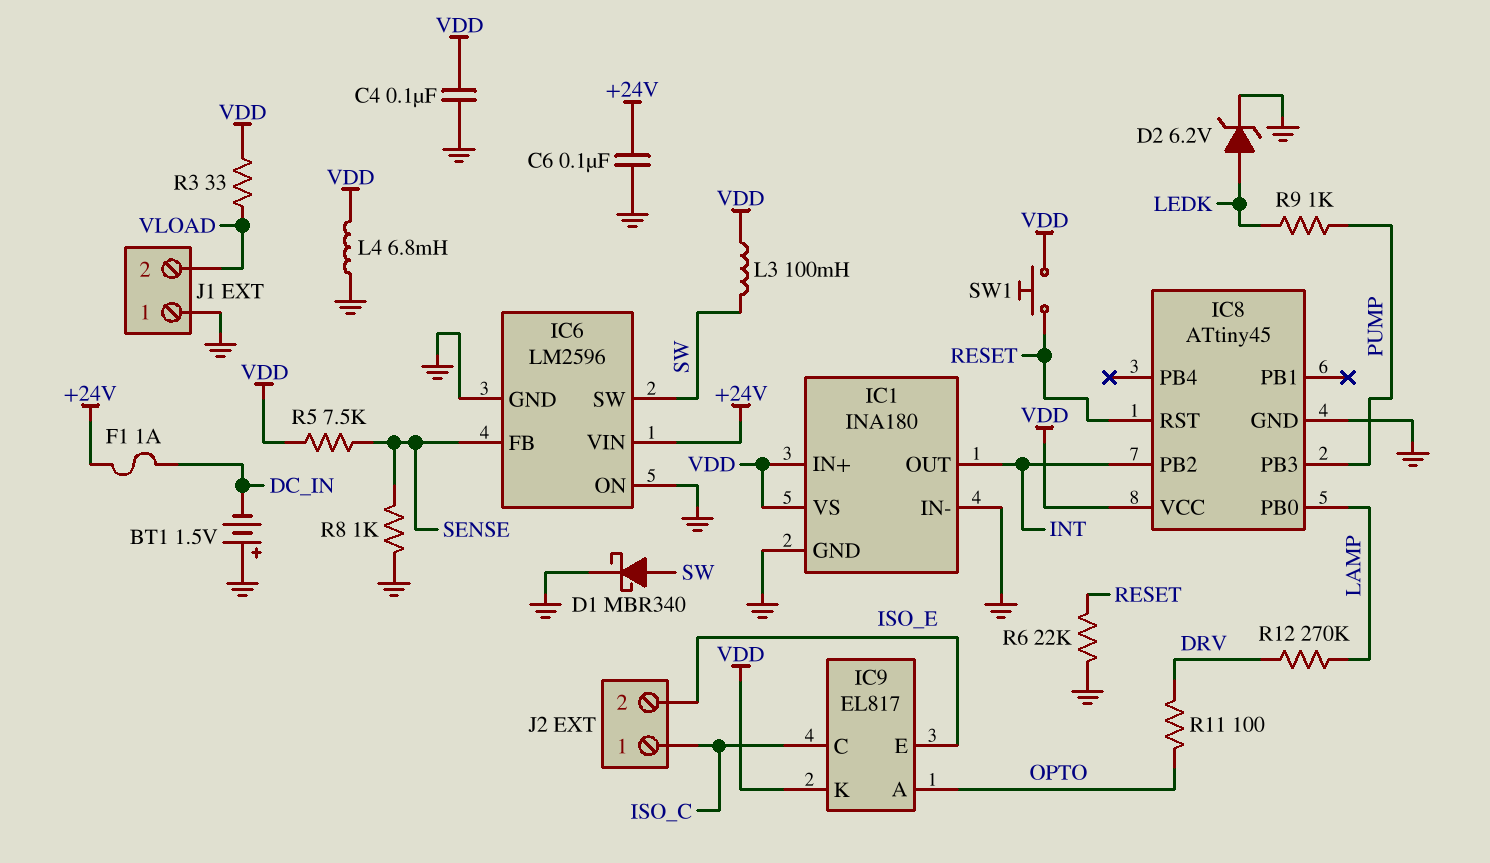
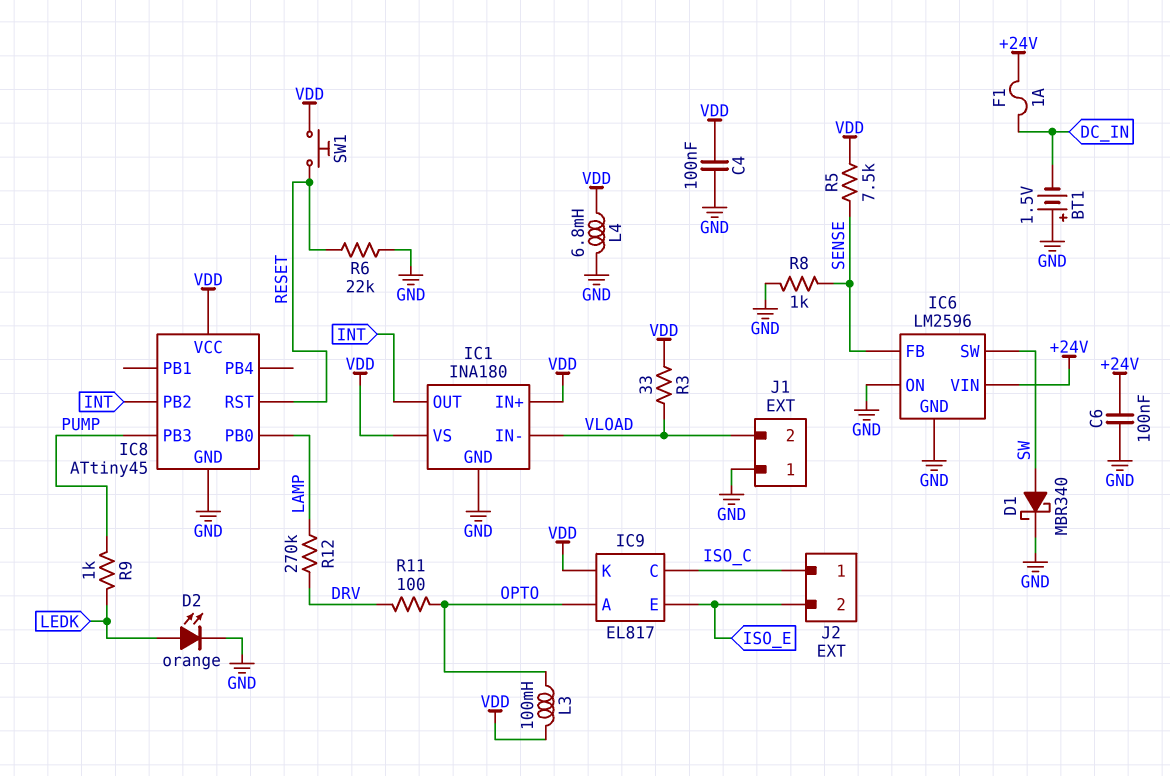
D2: zener 6.2V (A LEDK, K GND) -> LED orange (A LEDK, K GND)
IC1 pin IN-: GND -> VLOAD
L3: 100mH (SW, VDD) -> 100mH (OPTO, VDD)

